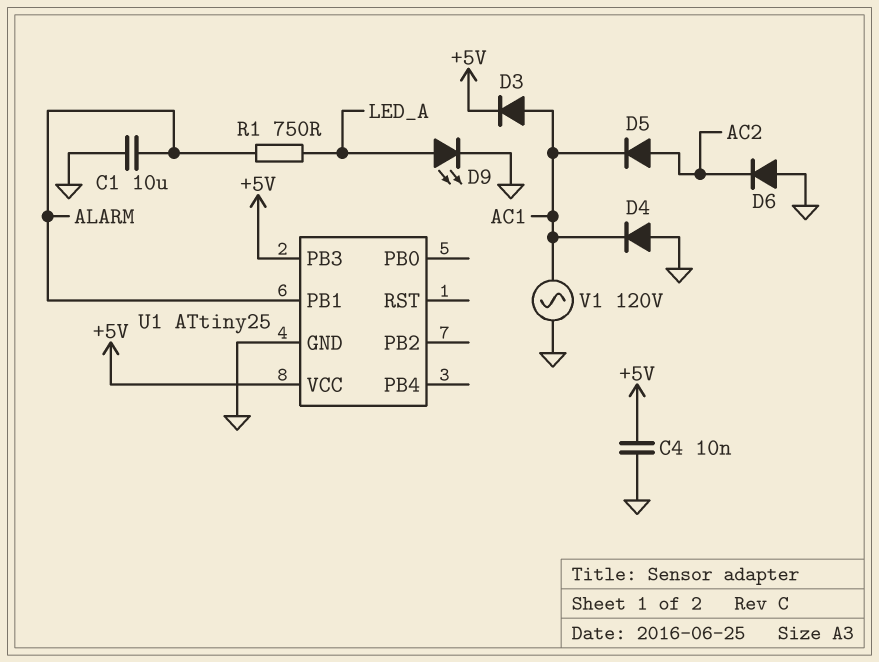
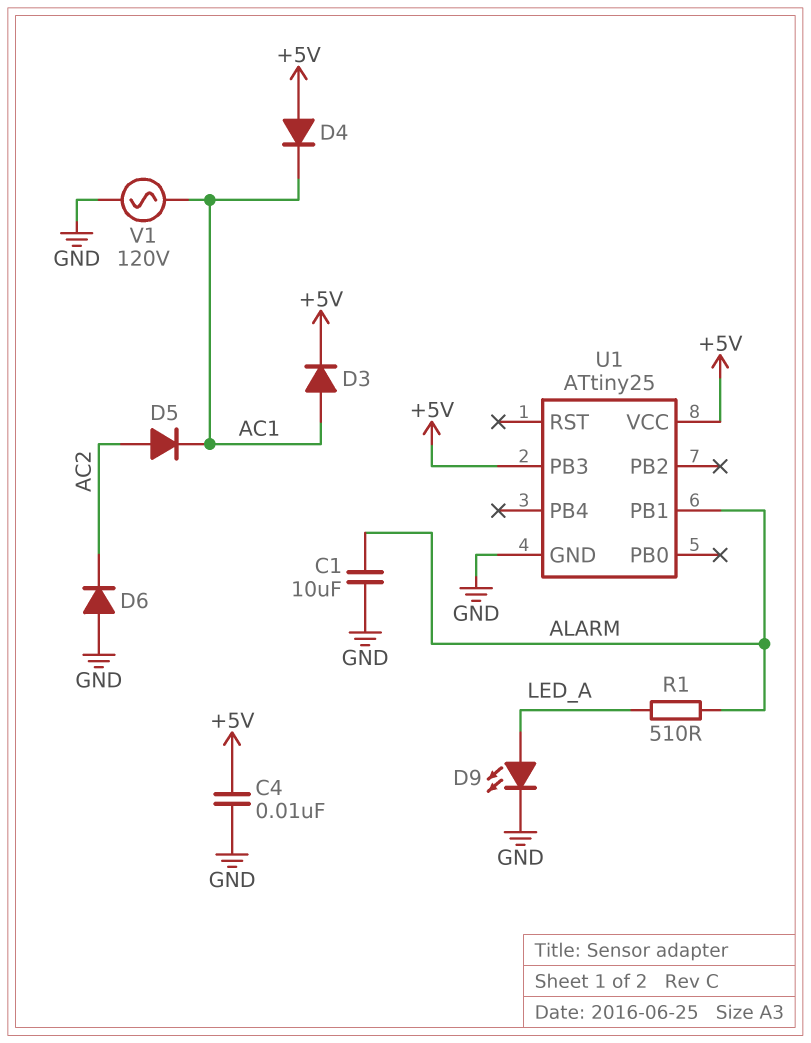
D4: diode (A GND, K AC1) -> diode (A +5V, K AC1)
R1: 750 (ALARM, LED_A) -> 510 (ALARM, LED_A)

